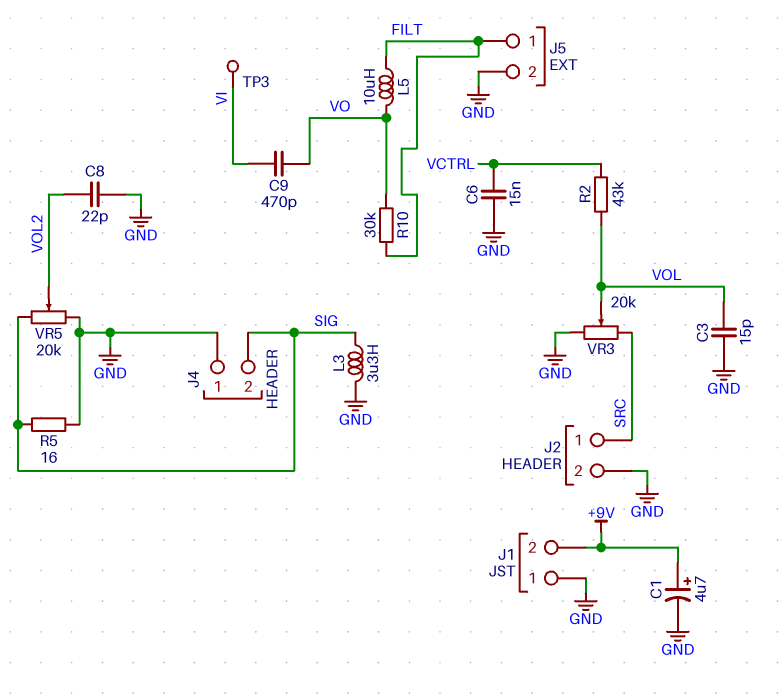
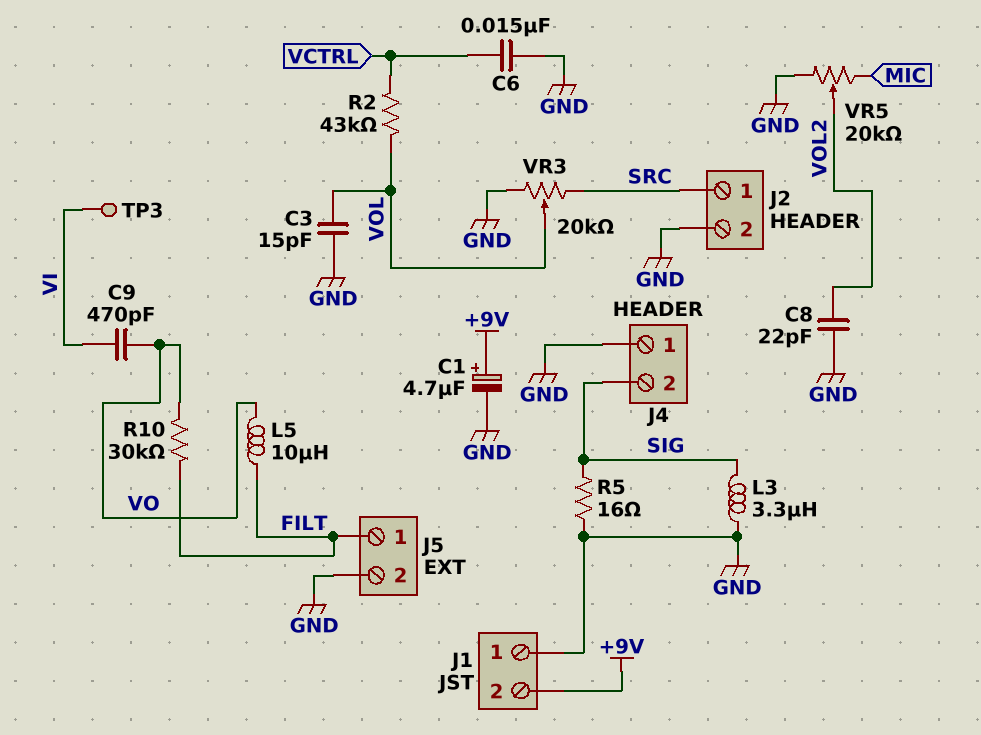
VR5: 20k (GND, SIG, wiper VOL2) -> 20k (GND, MIC, wiper VOL2)

